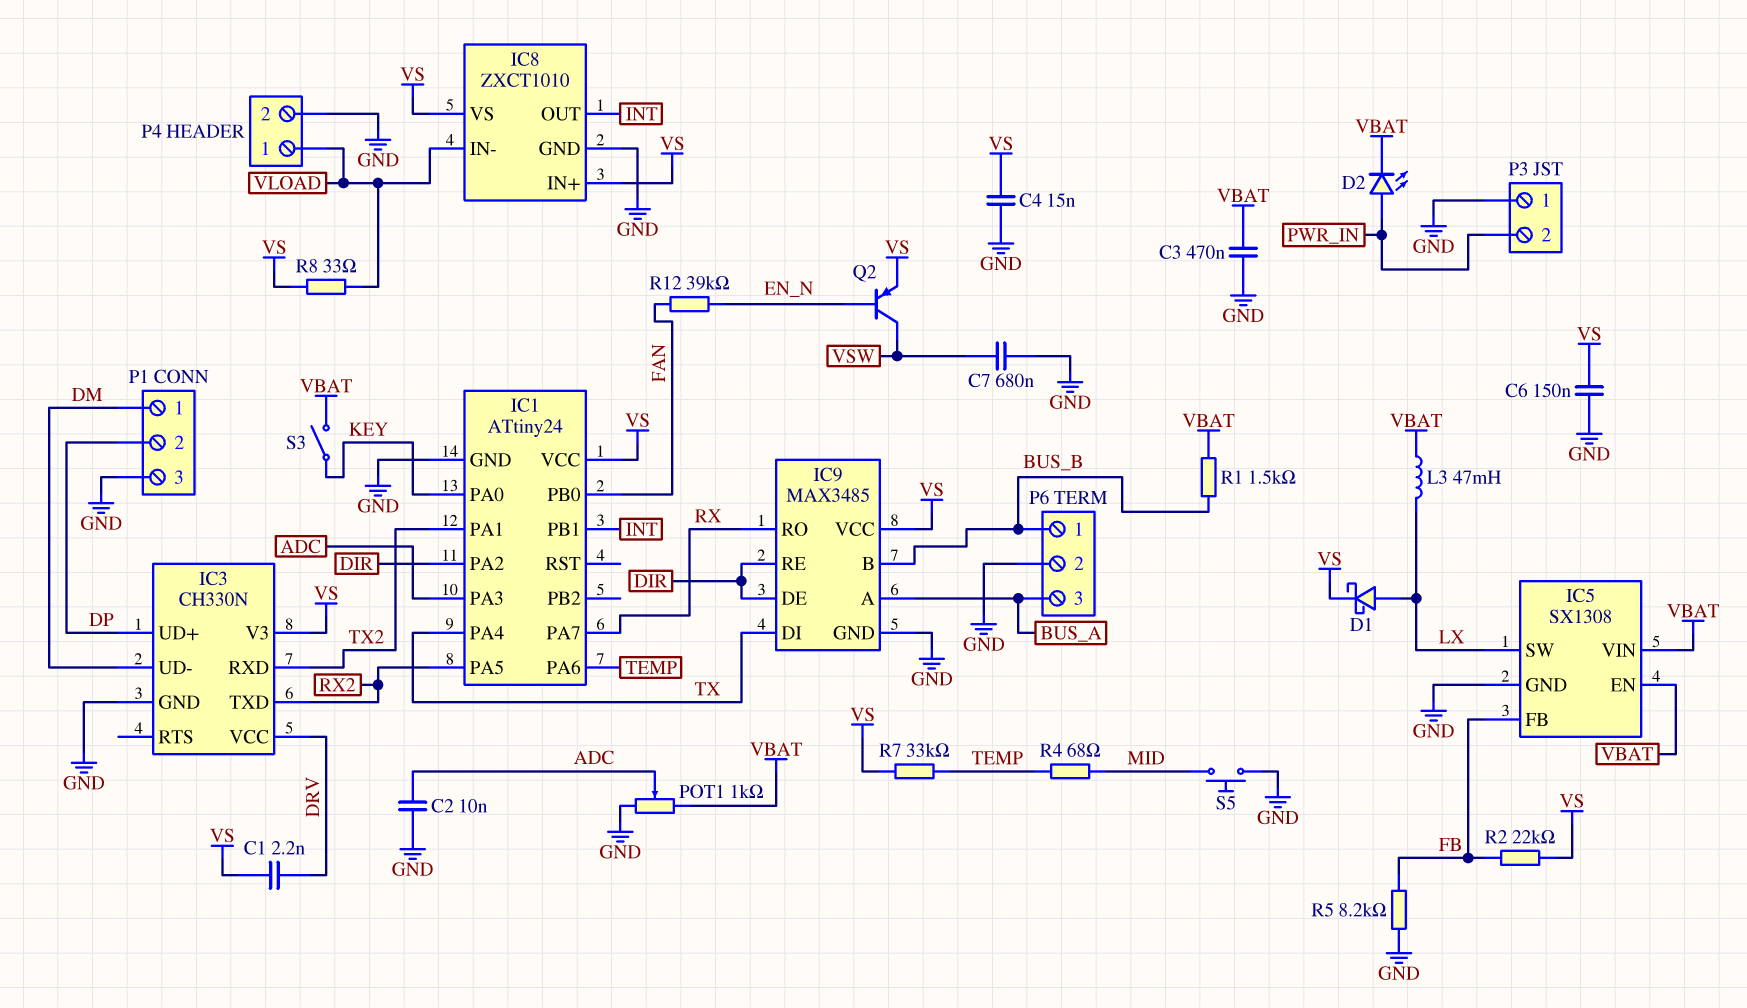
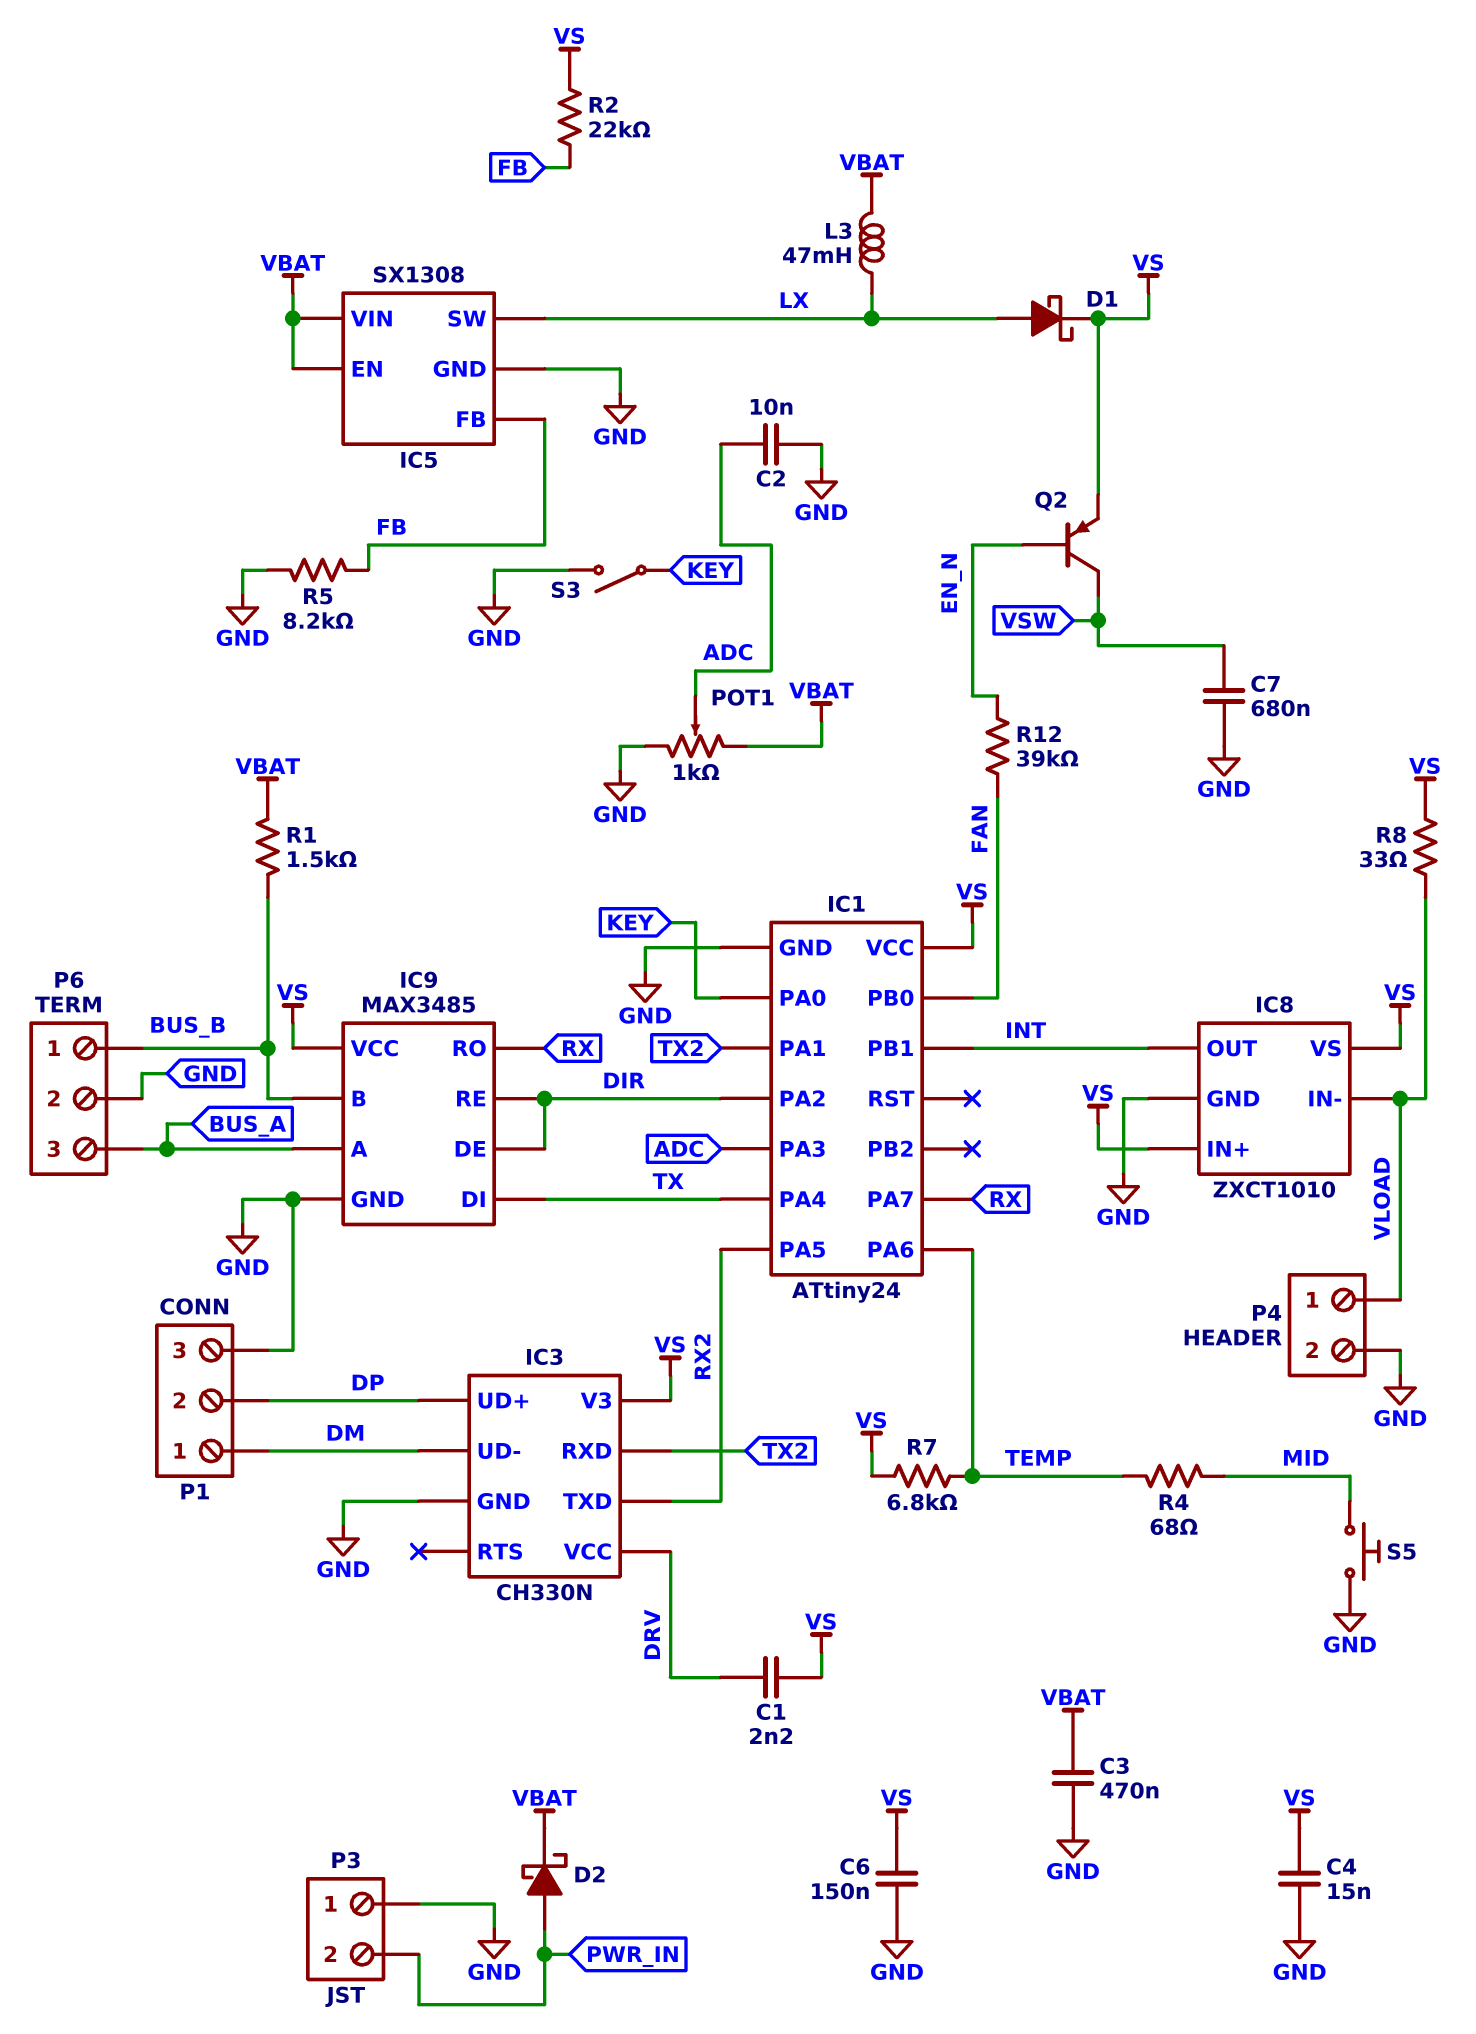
D2: LED (A PWR_IN, K VBAT) -> schottky (A PWR_IN, K VBAT)
R7: 33k (TEMP, VS) -> 6.8k (TEMP, VS)
S3: switch (KEY, VBAT) -> switch (GND, KEY)

